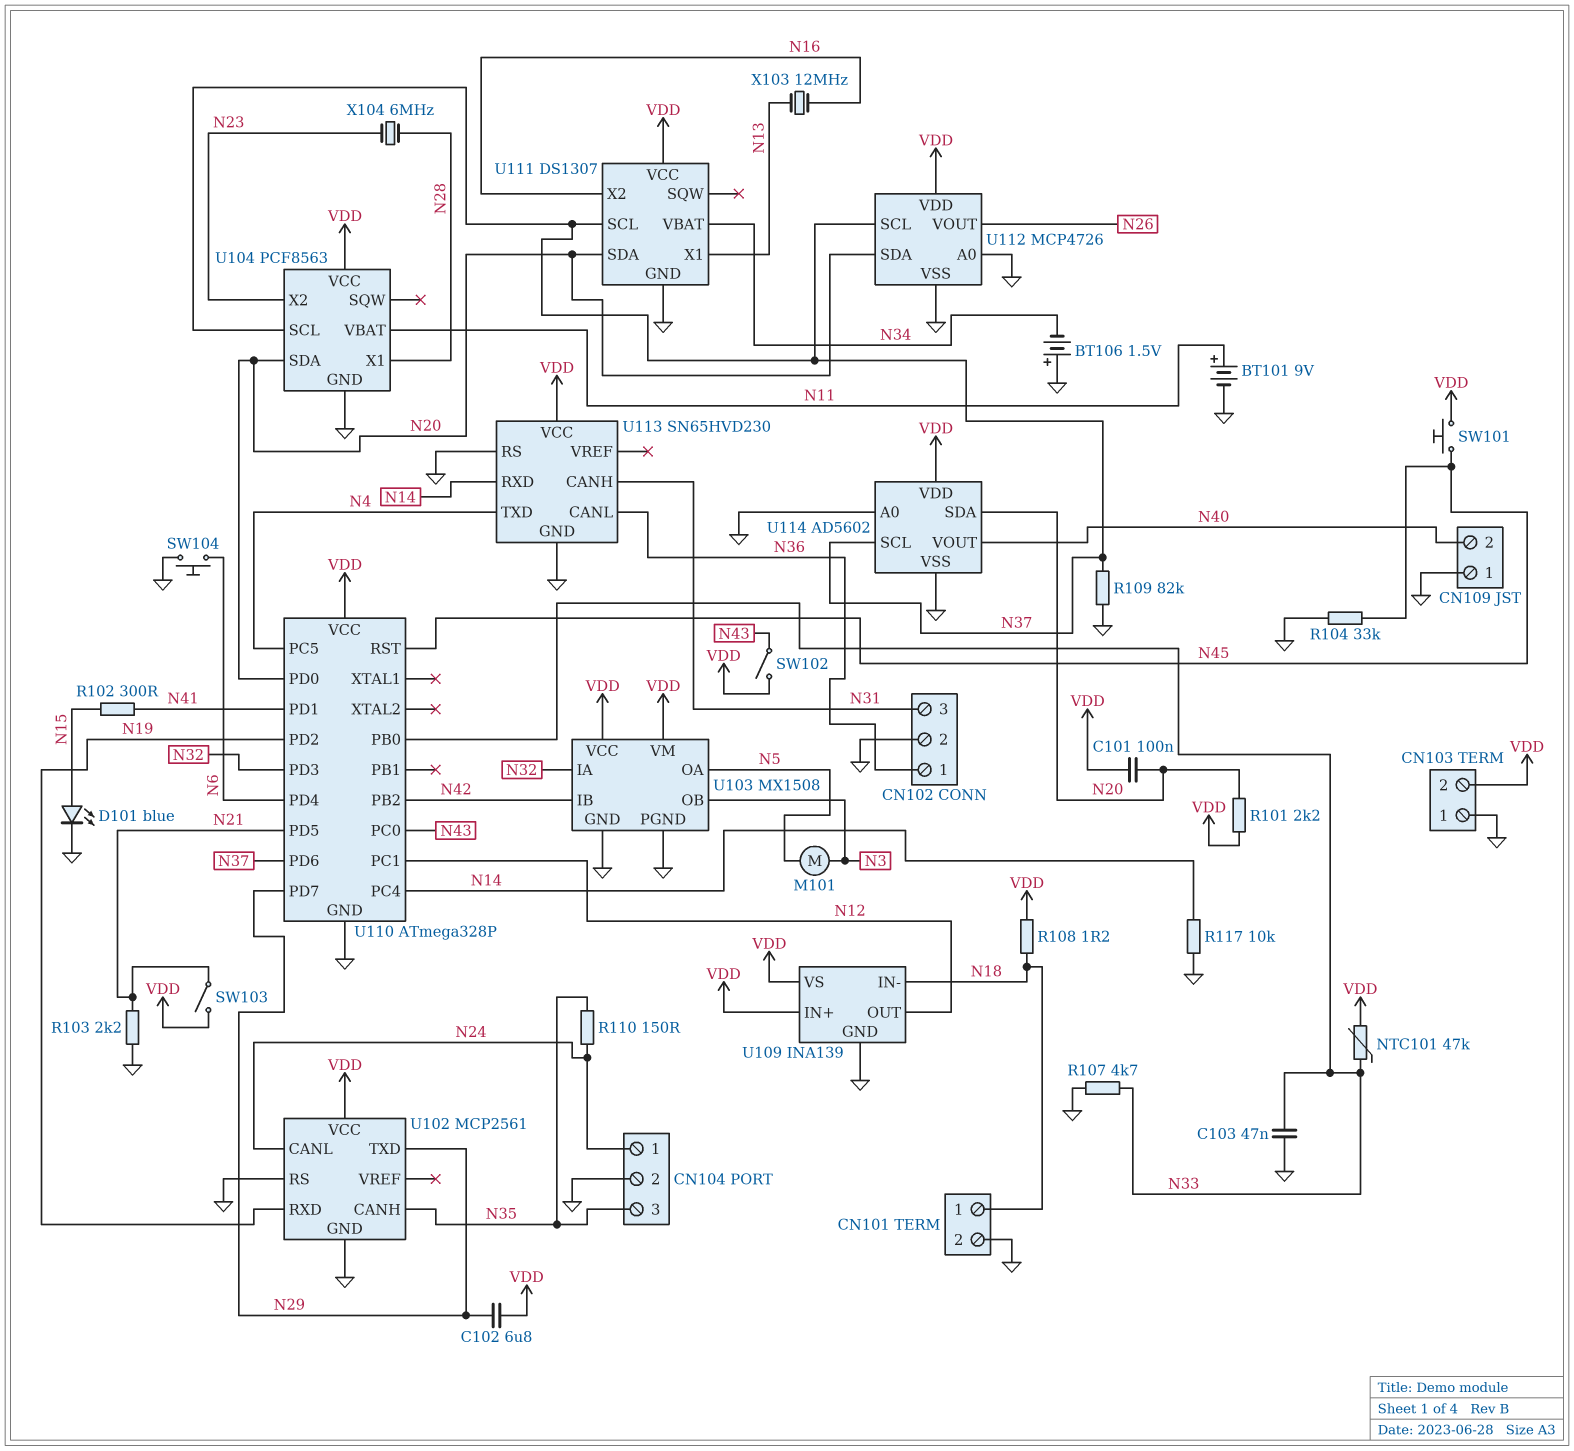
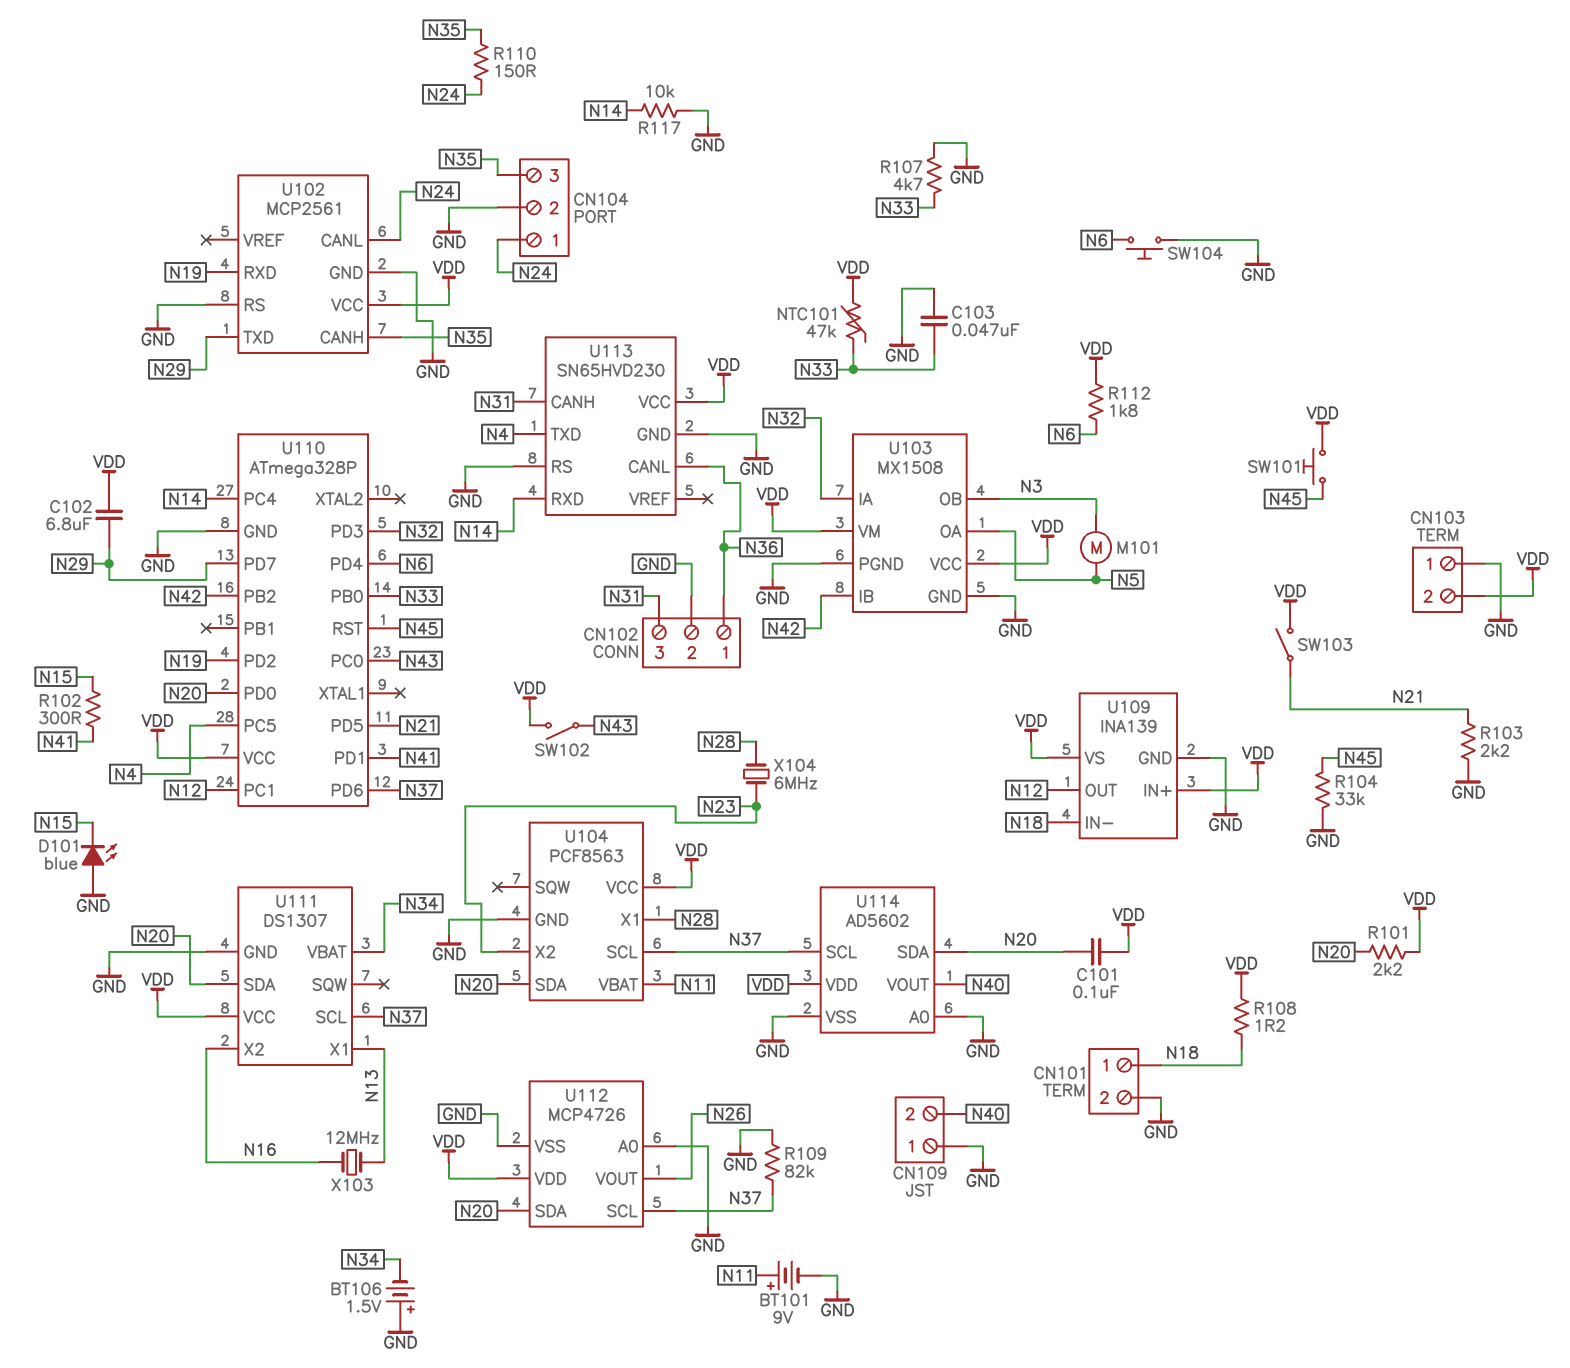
D101: LED blue (A N15, K GND) -> LED blue (A GND, K N15)
R112: none -> 1.8k (N6, VDD)

